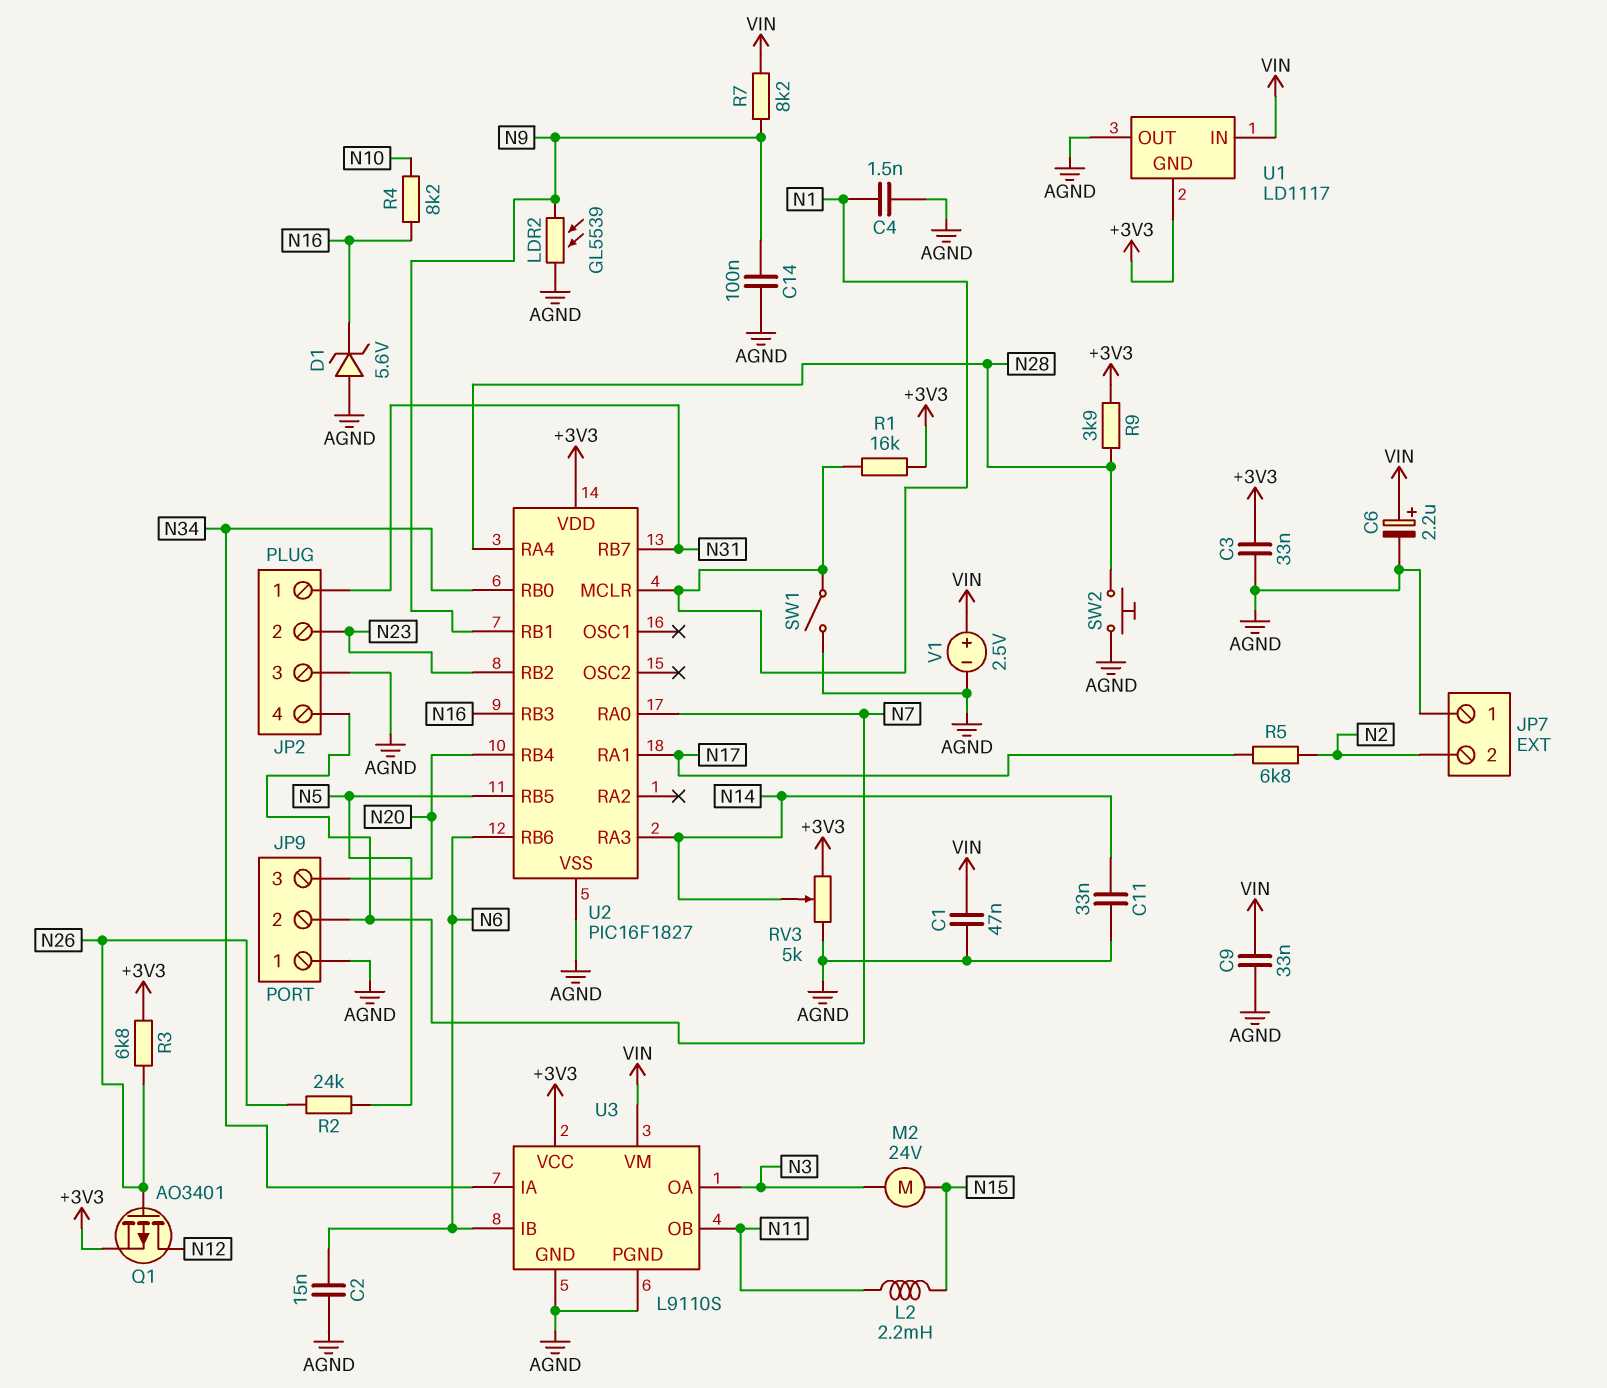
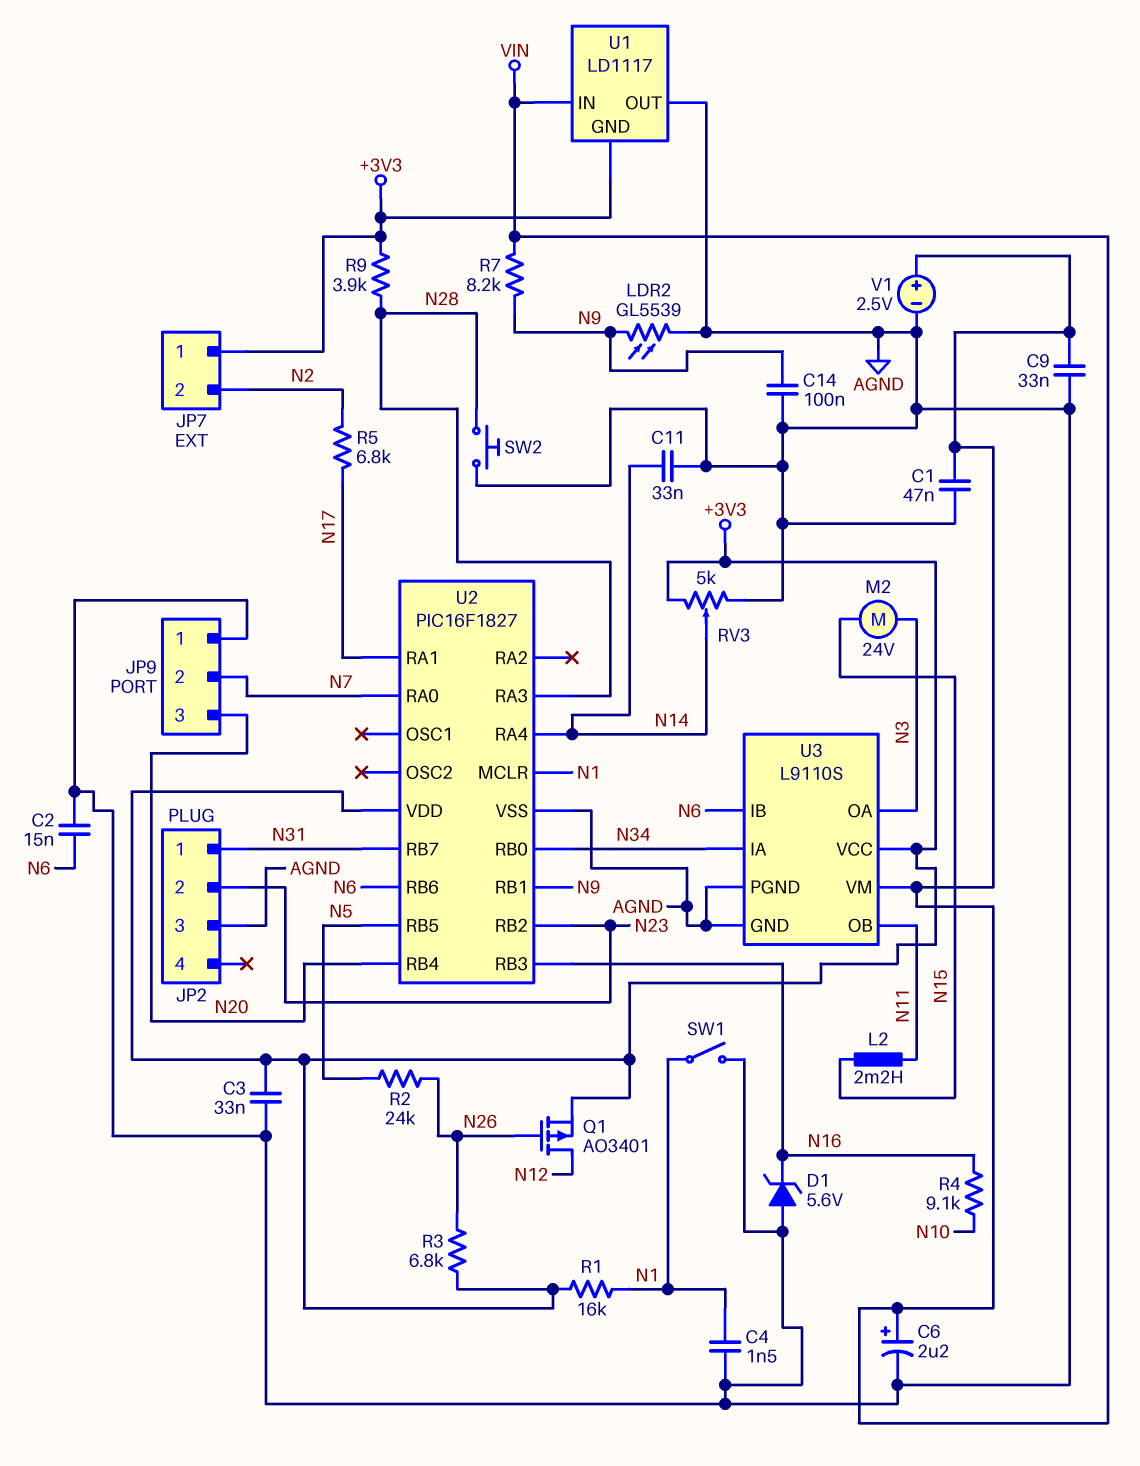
JP2 pin 4: N7 -> none
JP7 pin 1: AGND -> +3V3
R4: 8.2k (N10, N16) -> 9.1k (N10, N16)
U2 pin RA3: N14 -> N28
U2 pin RA4: N28 -> N14

